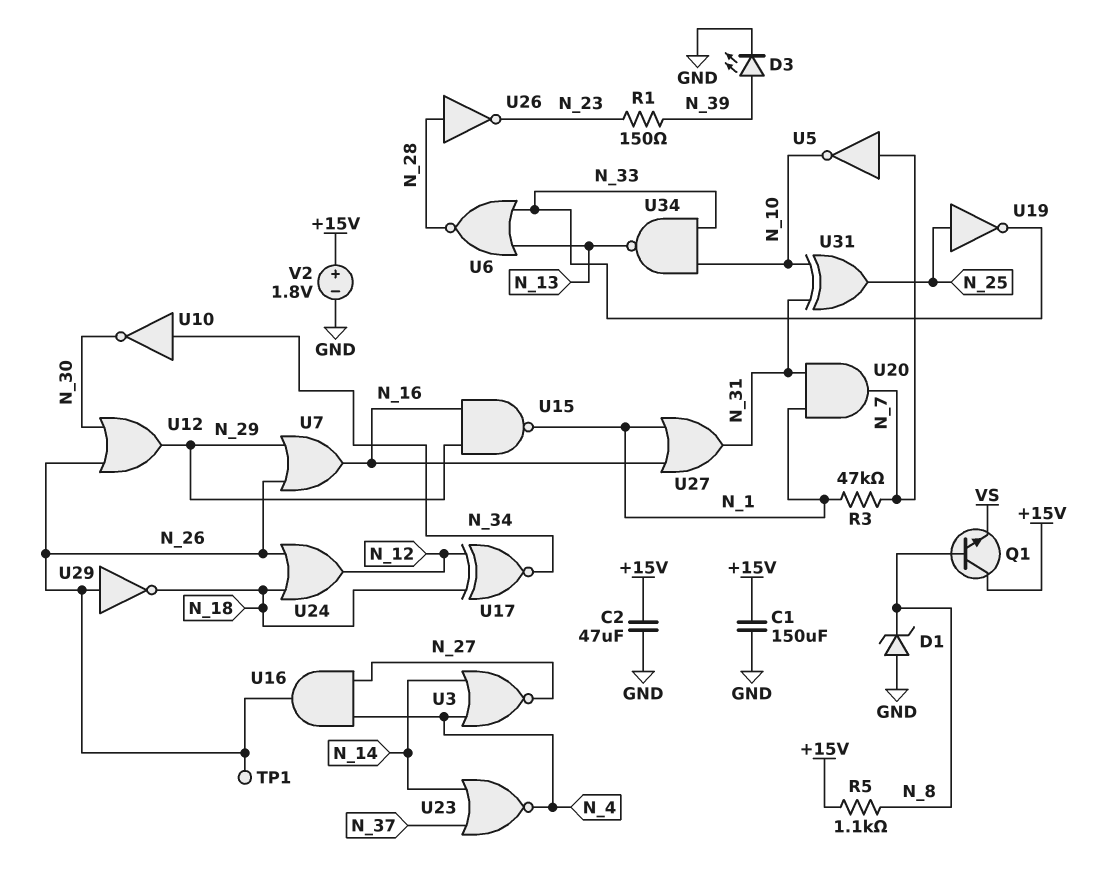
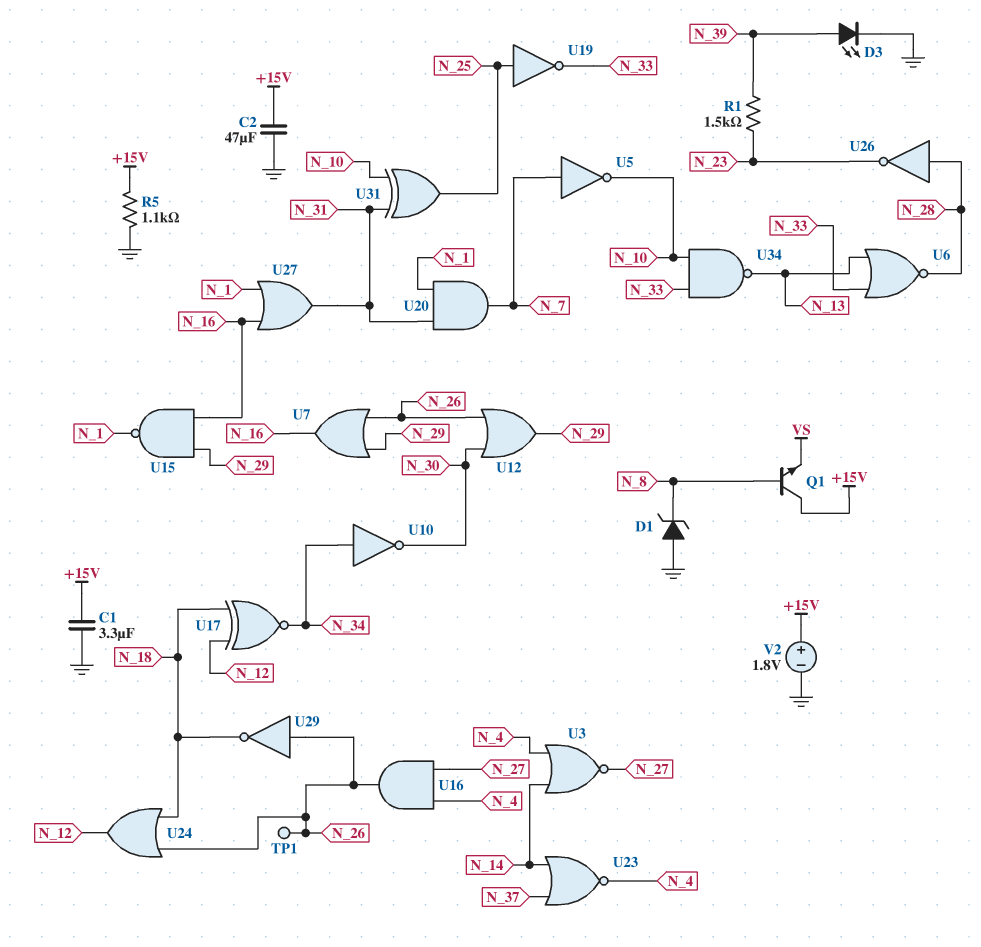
C1: 150uF (+15V, GND) -> 3.3uF (+15V, GND)
R1: 150 (N_23, N_39) -> 1.5k (N_23, N_39)
R3: 47k (N_1, N_7) -> none
R5: 1.1k (+15V, N_8) -> 1.1k (+15V, GND)

